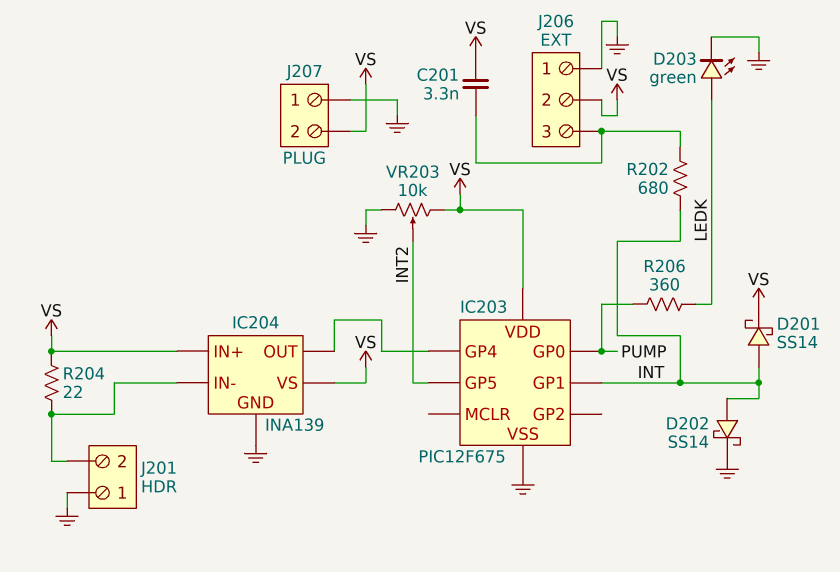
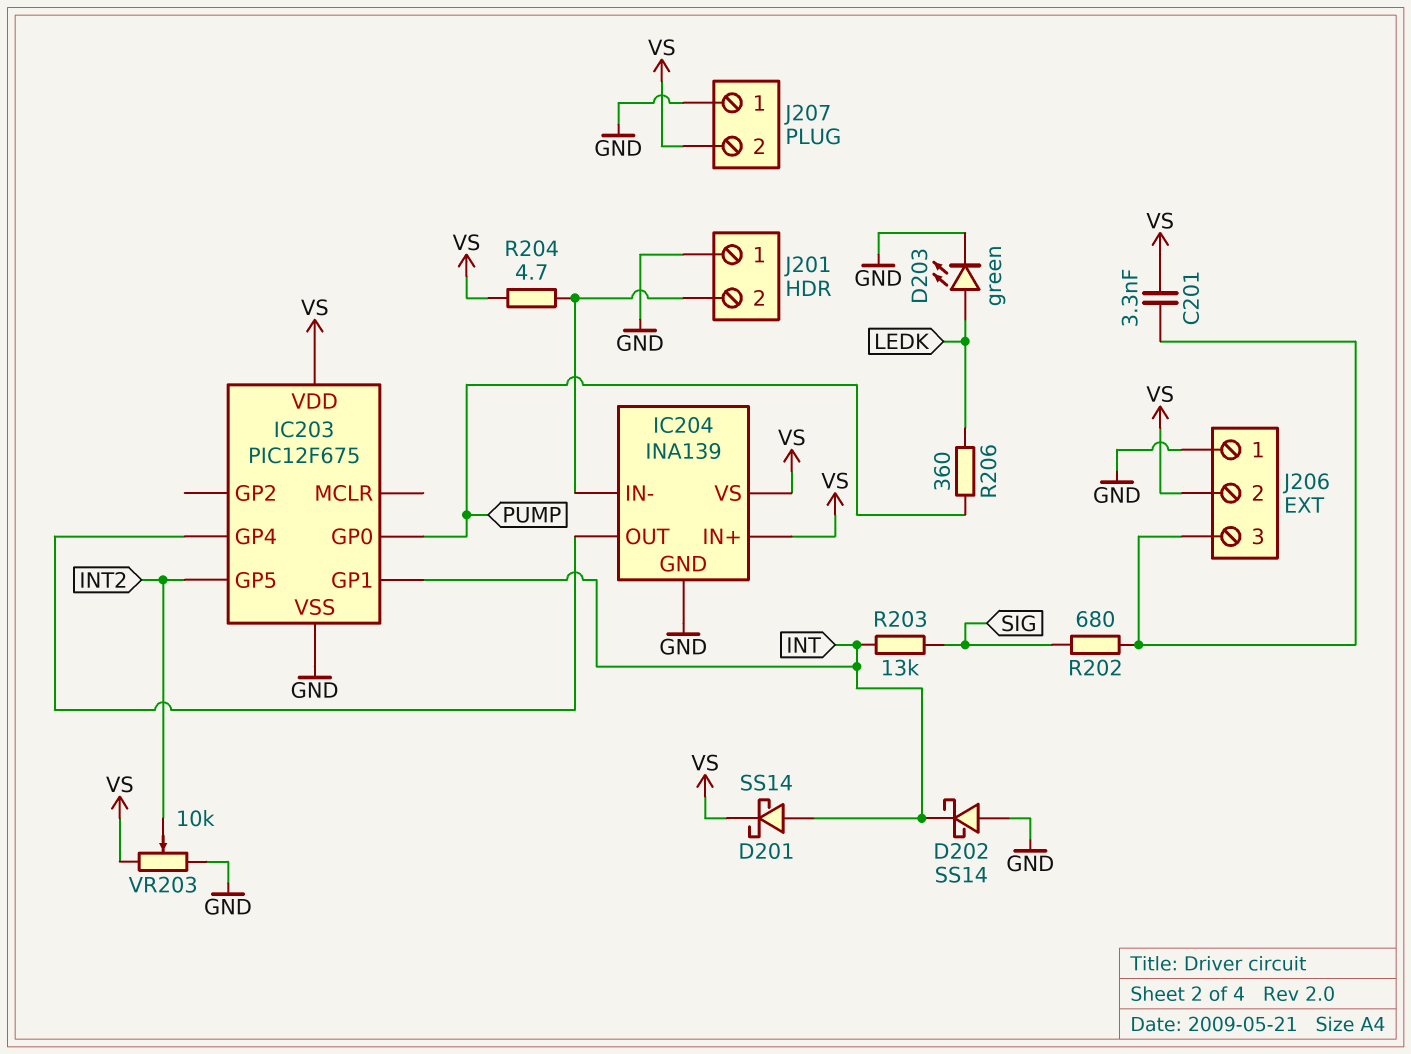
D202: schottky SS14 (A INT, K GND) -> schottky SS14 (A GND, K INT)
R202: 680 (INT, J206/3) -> 680 (J206/3, SIG)
R203: none -> 13k (INT, SIG)
R204: 22 (IC204/IN-, VS) -> 4.7 (IC204/IN-, VS)

